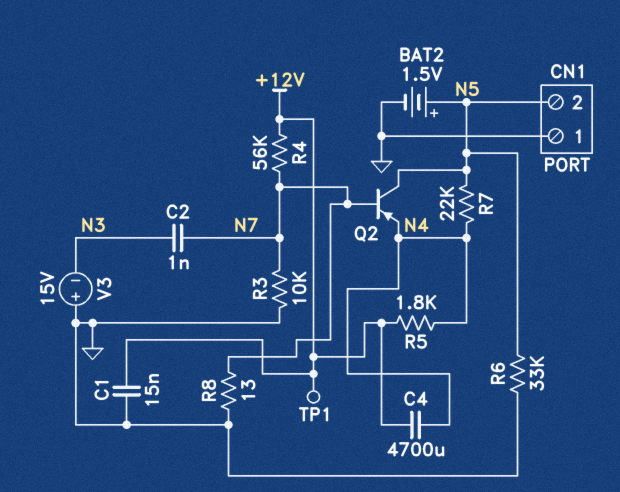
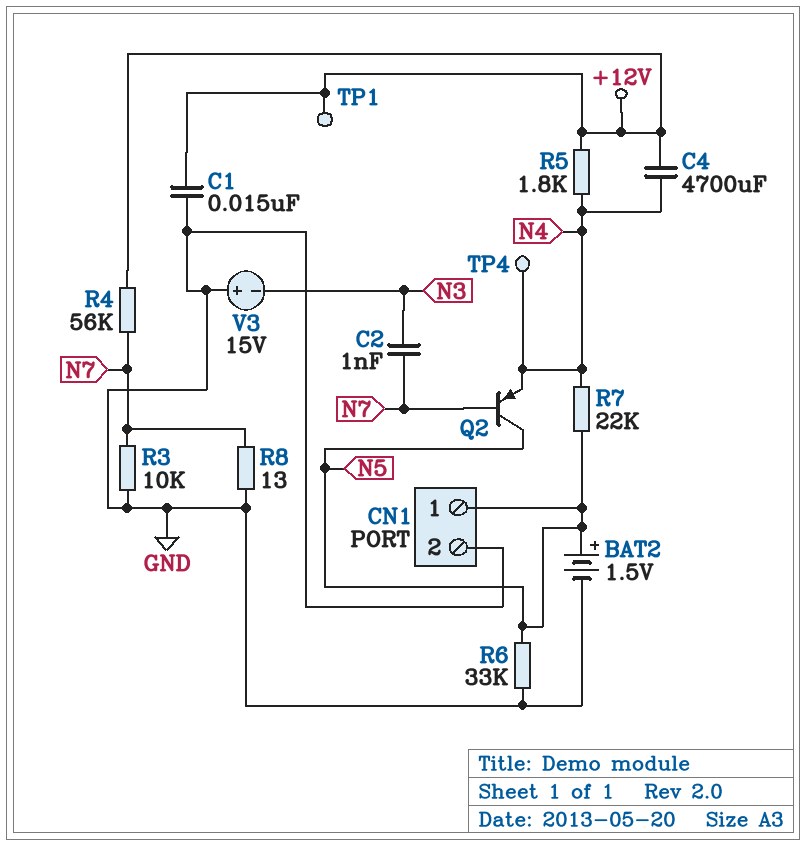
CN1 pin 1: GND -> N5
CN1 pin 2: N5 -> GND
TP4: none -> test point (N4)

